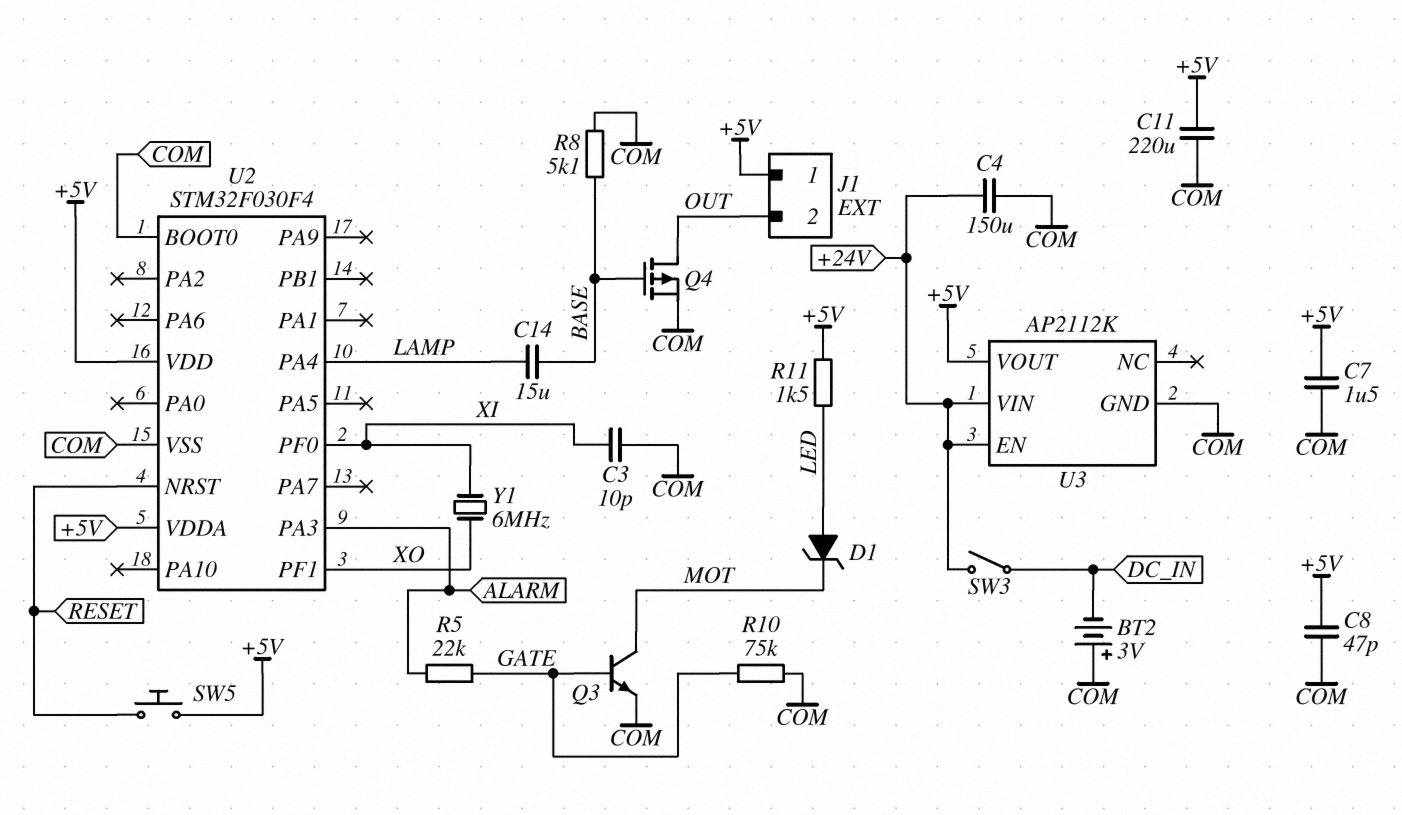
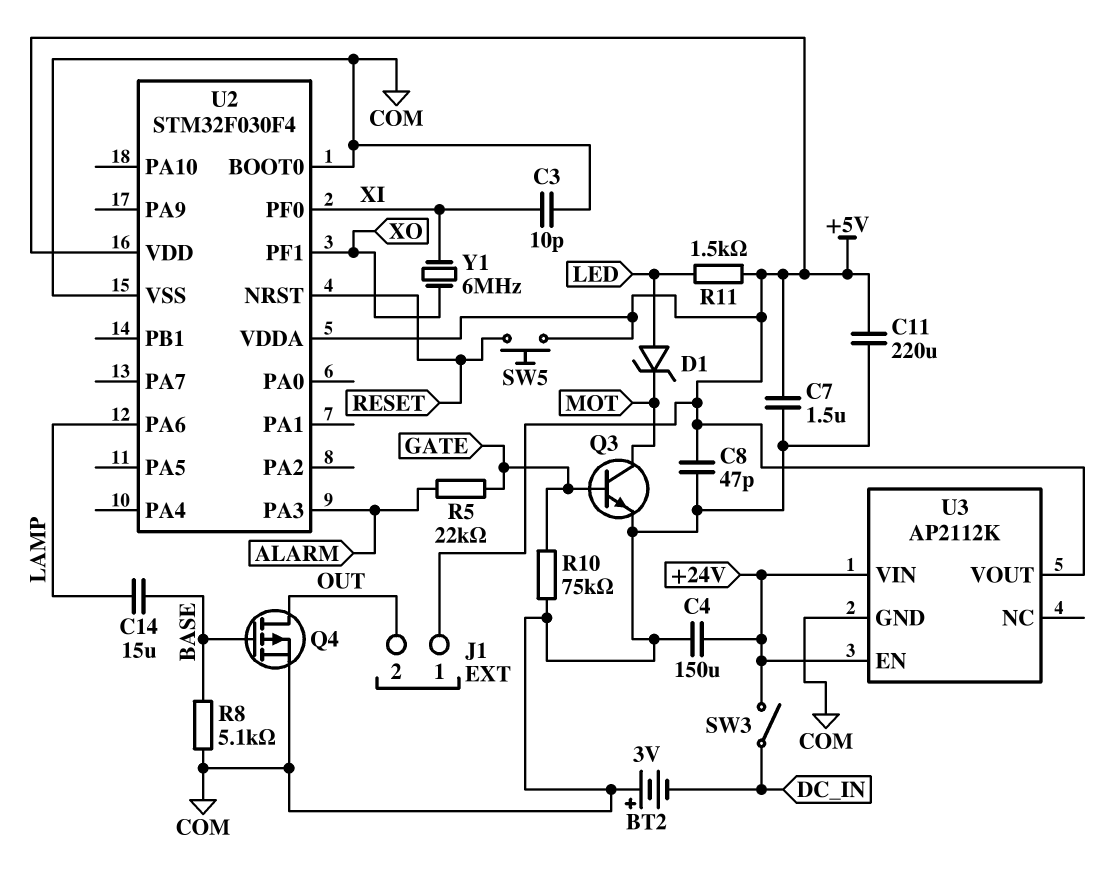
U2 pin PA4: LAMP -> none
U2 pin PA6: none -> LAMP

